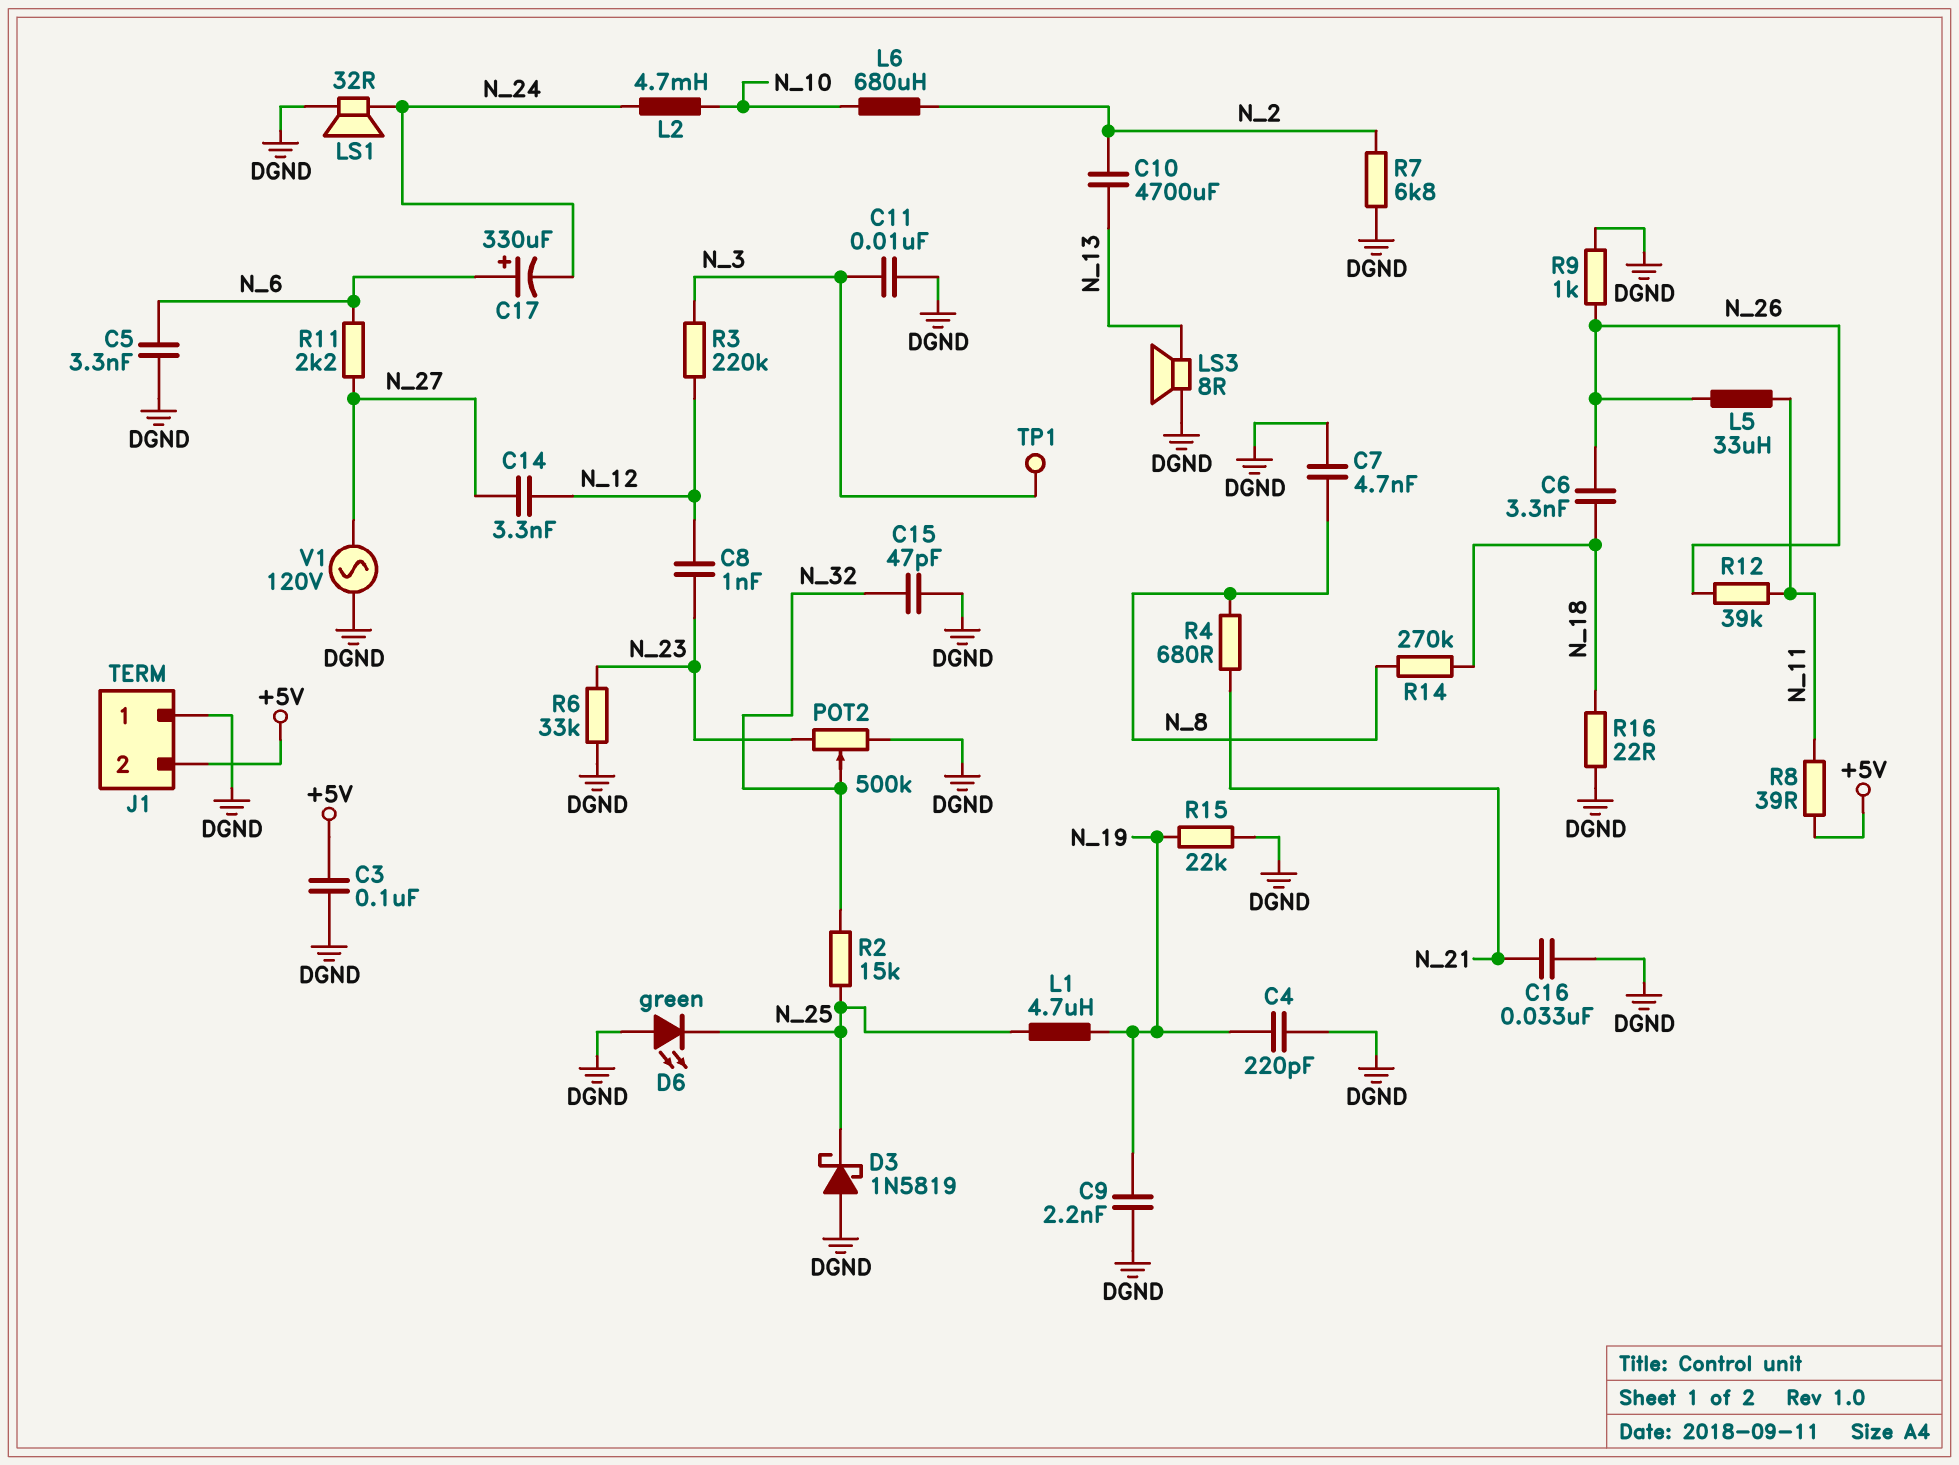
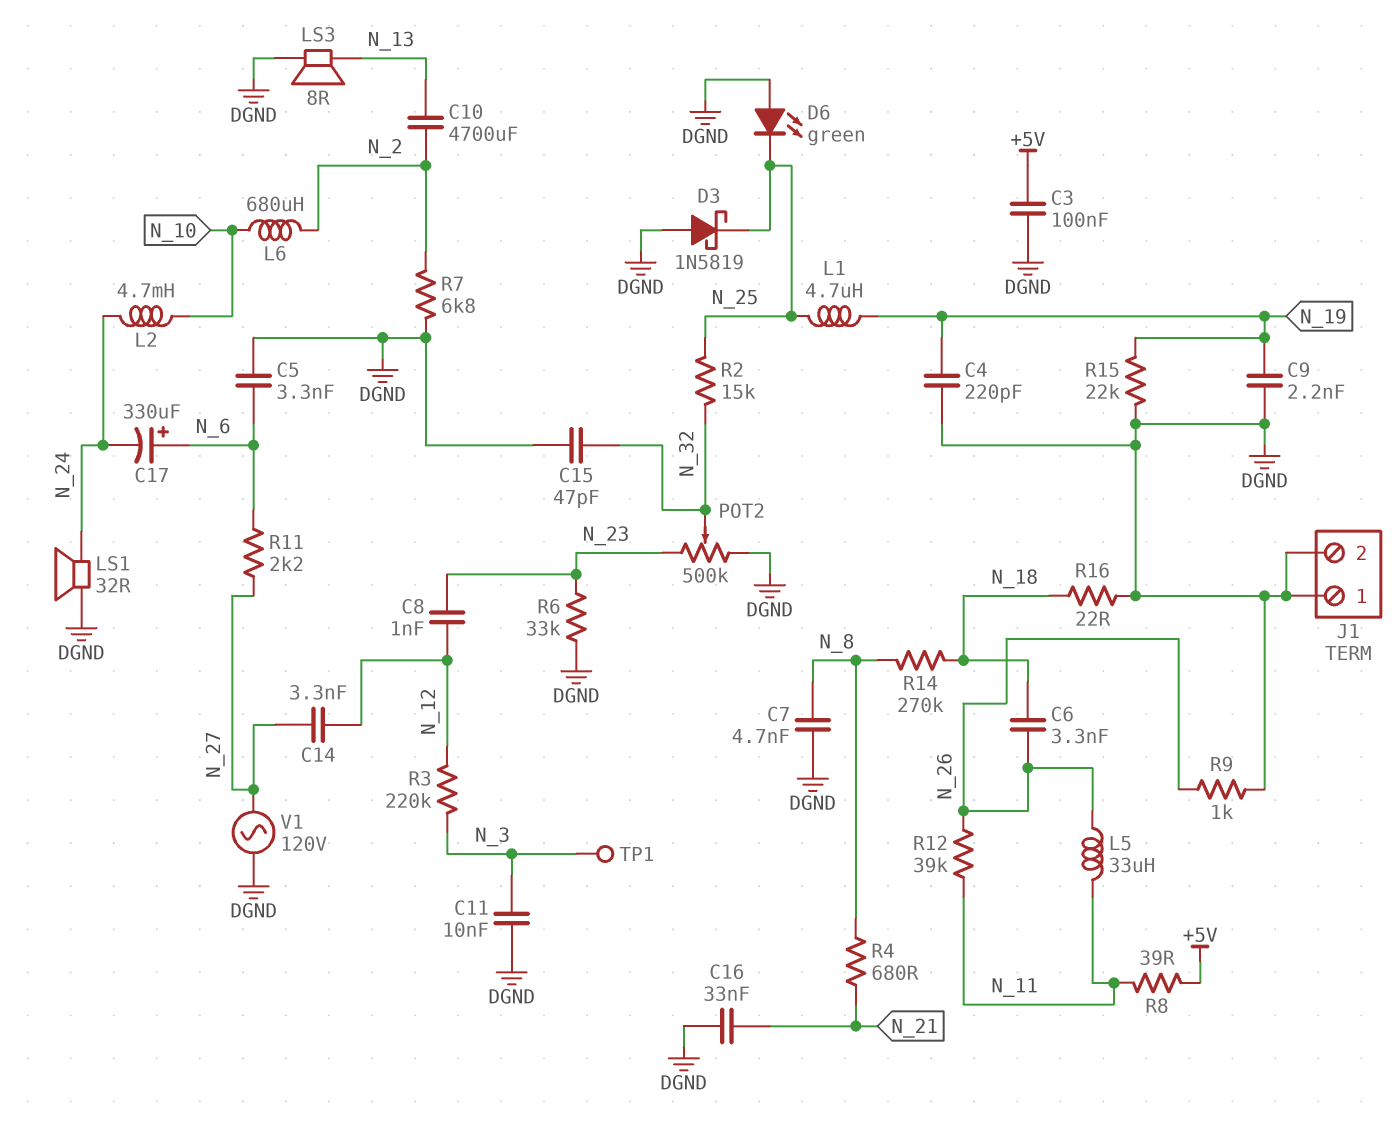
J1 pin 2: +5V -> DGND

